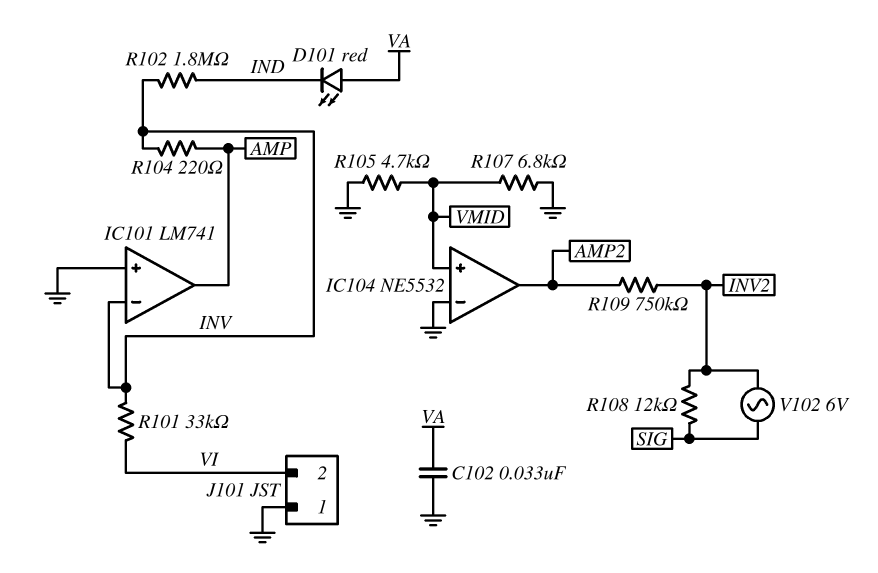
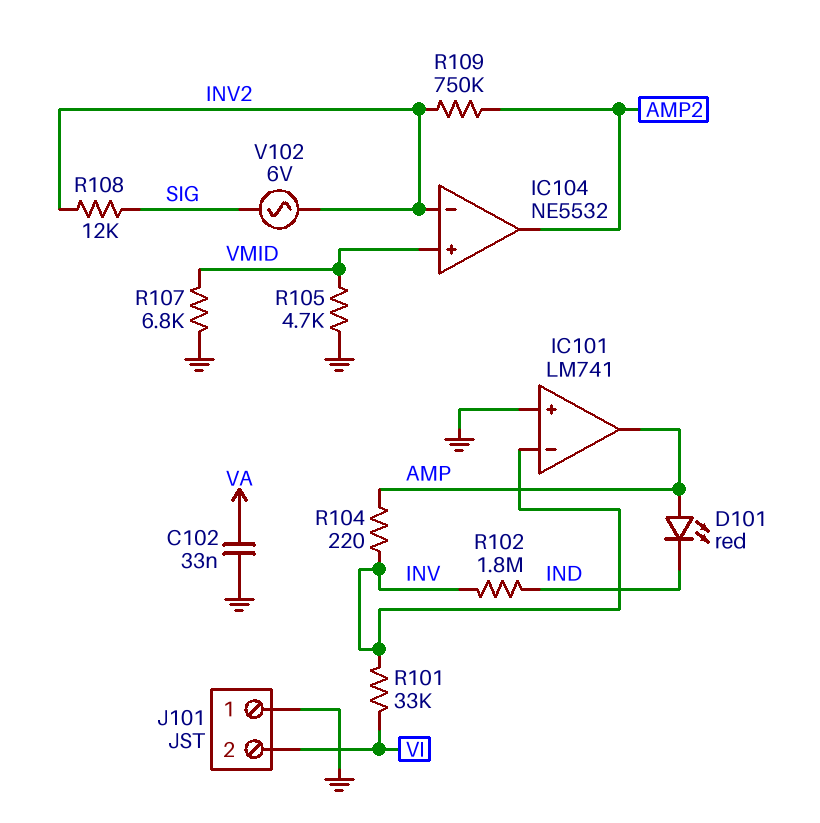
D101: LED red (A VA, K IND) -> LED red (A AMP, K IND)
IC104 pin in-: GND -> INV2

